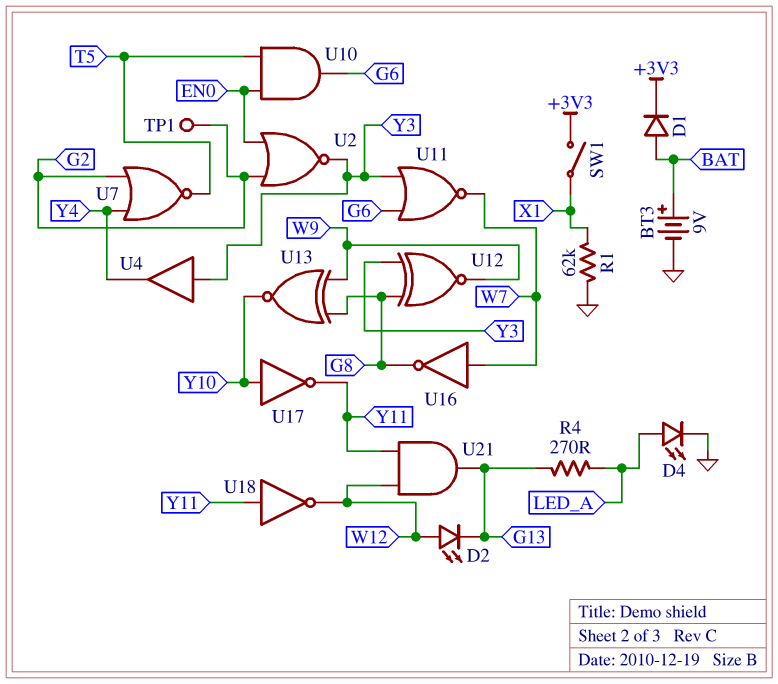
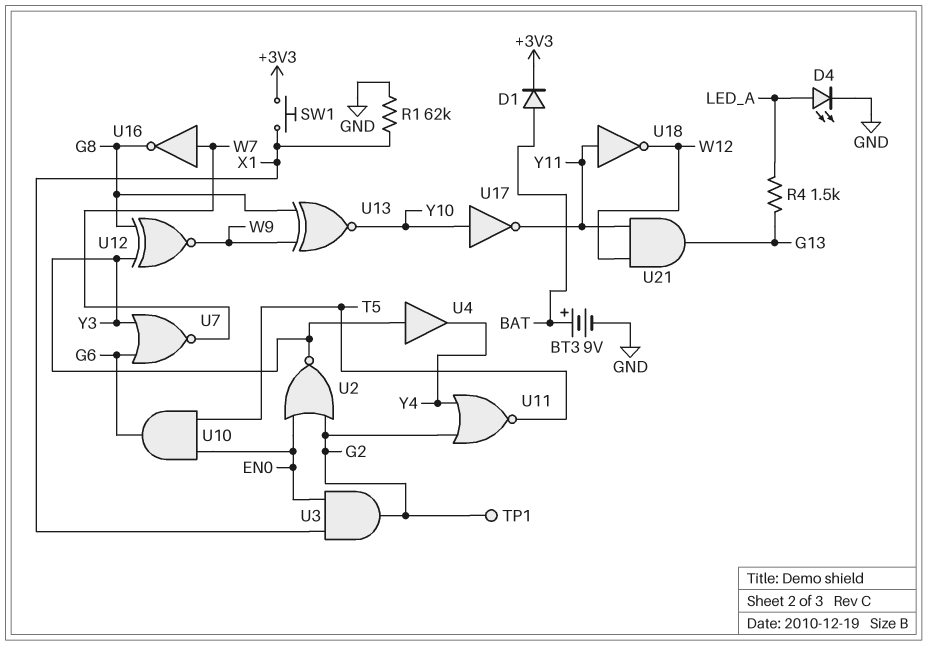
D2: LED (A W12, K G13) -> none
R4: 270 (G13, LED_A) -> 1.5k (G13, LED_A)
SW1: switch (+3V3, X1) -> button (+3V3, X1)
U3: none -> AND (in EN0, in X1, out G2)
U7: NOR (in G2, in Y4, out T5) -> NOR (in G6, in Y3, out W7)
U11: NOR (in G6, in Y3, out W7) -> NOR (in G2, in Y4, out T5)

